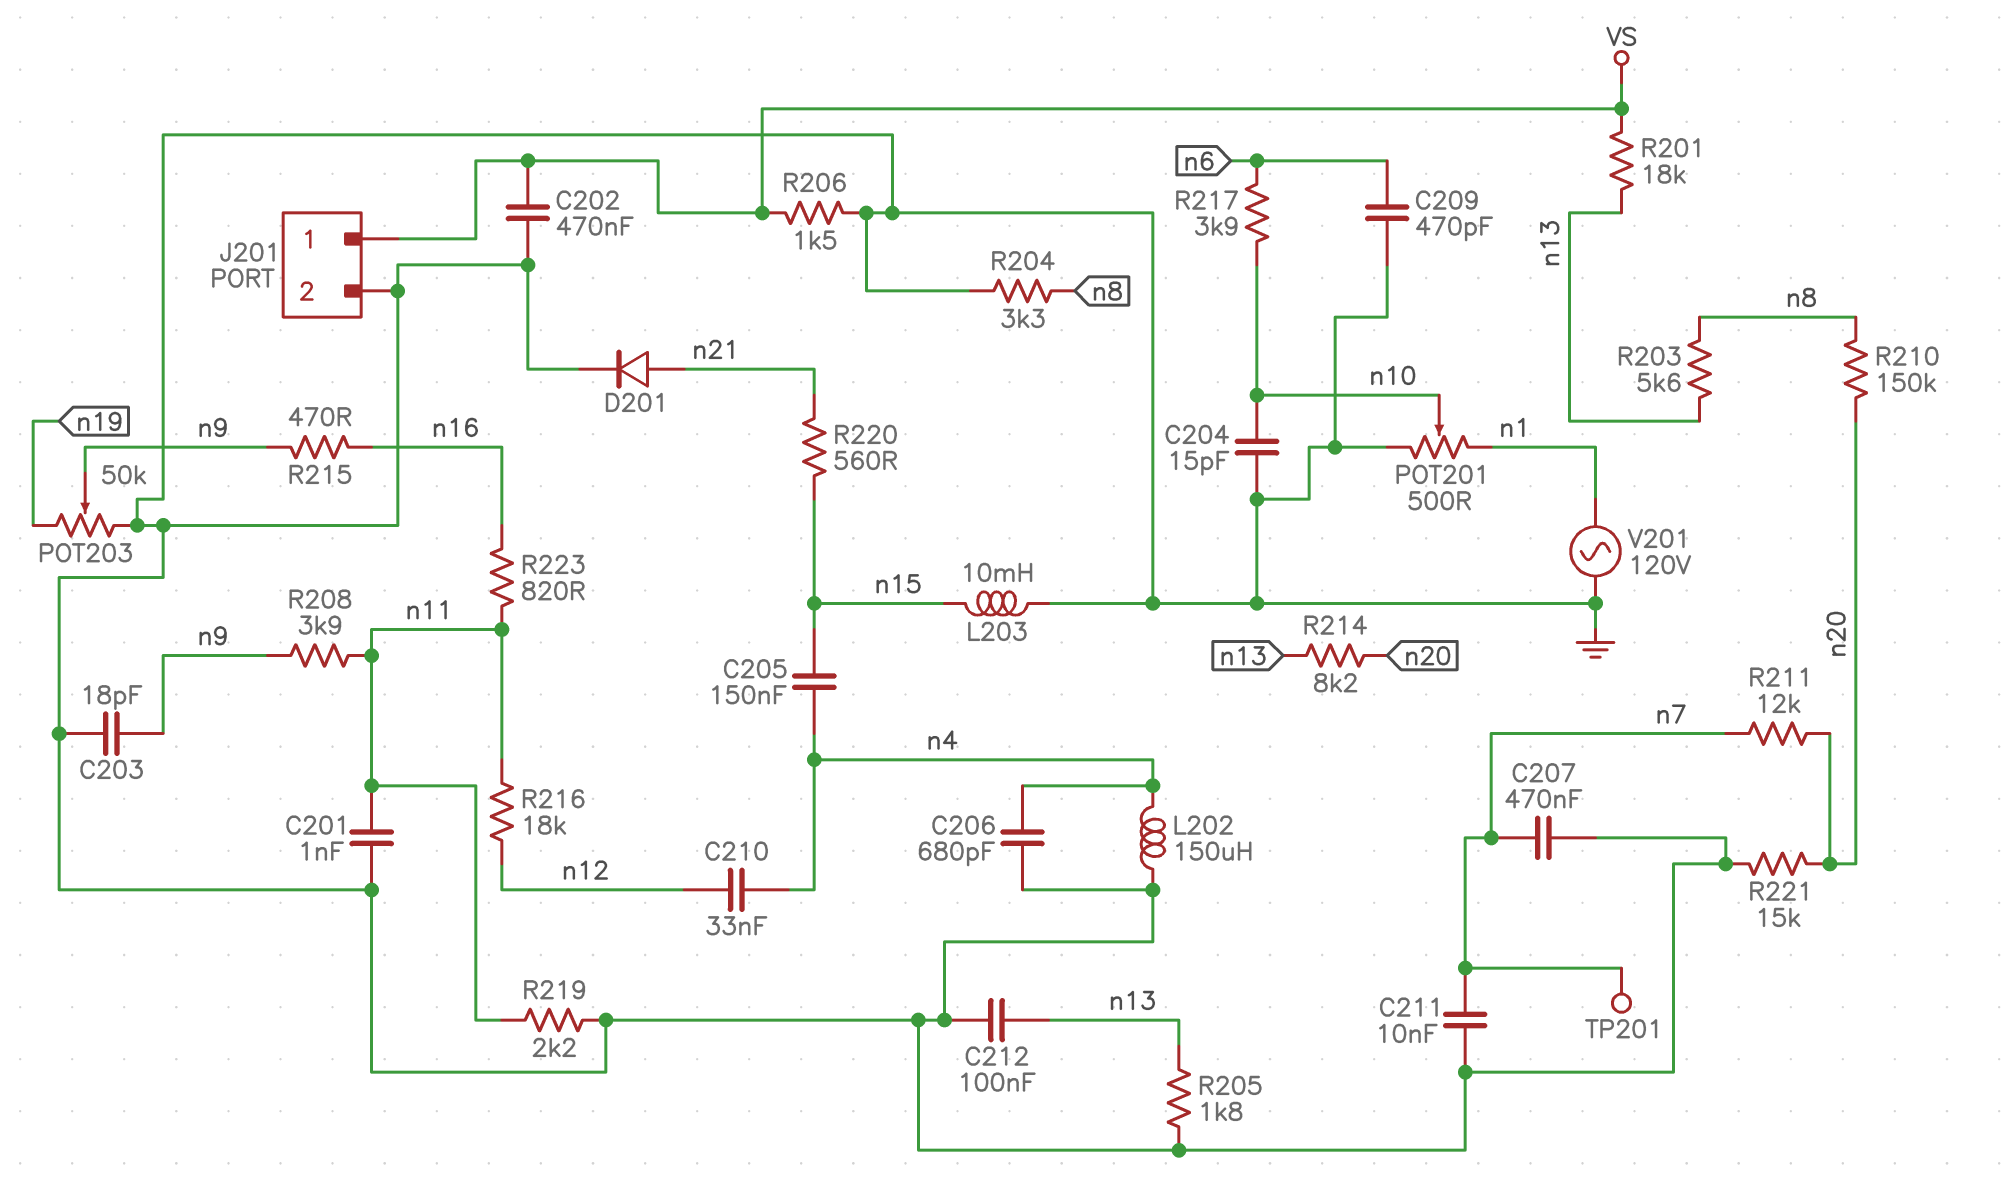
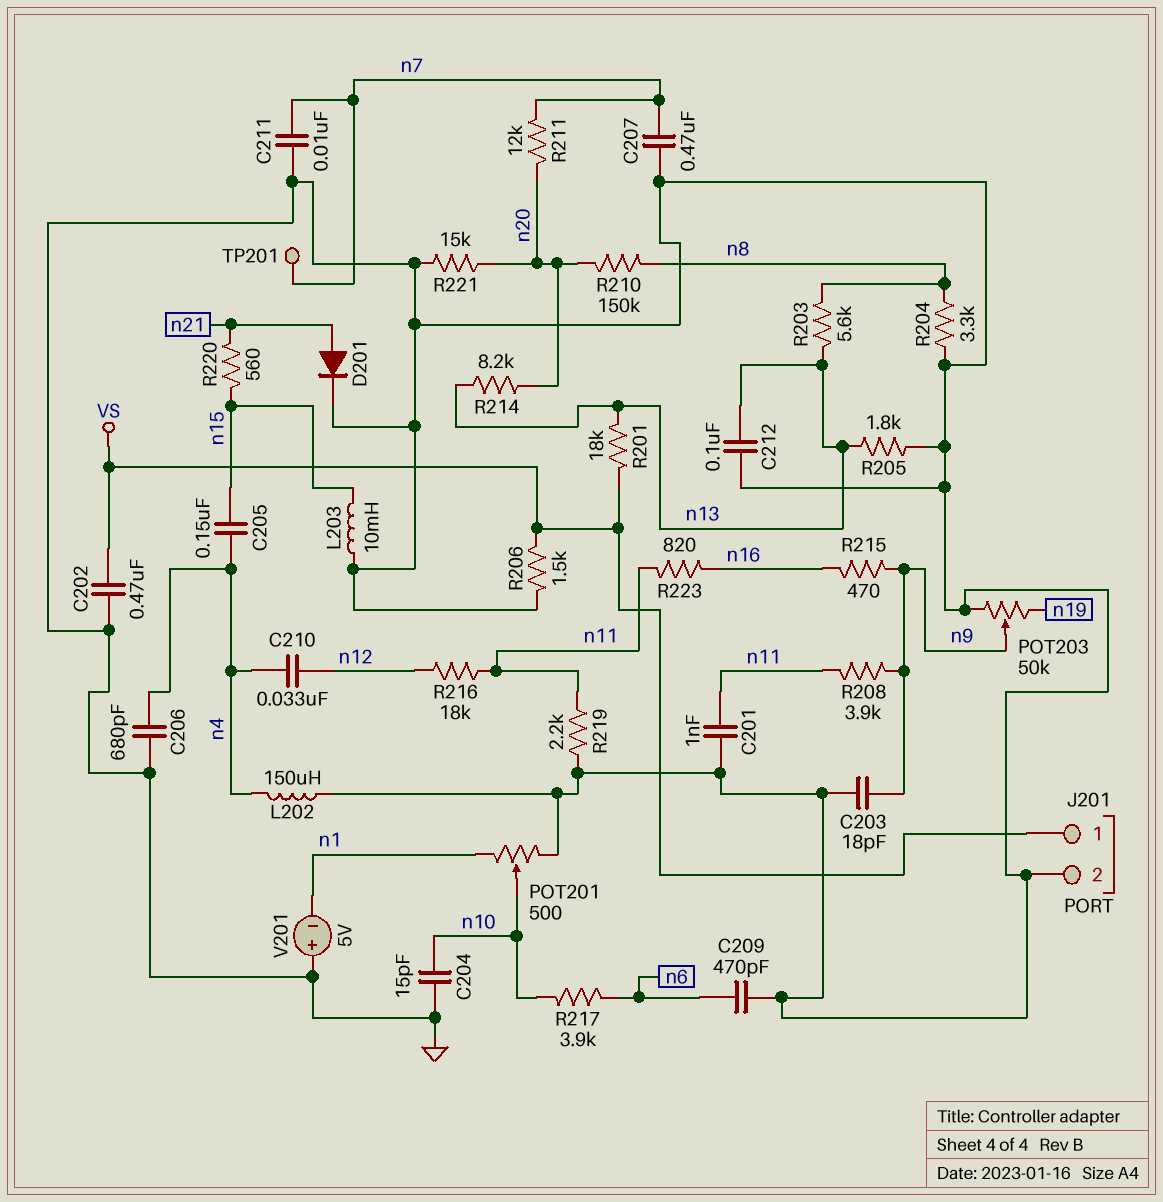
V201: AC 120V (GND, n1) -> 5V (plus GND, minus n1)

